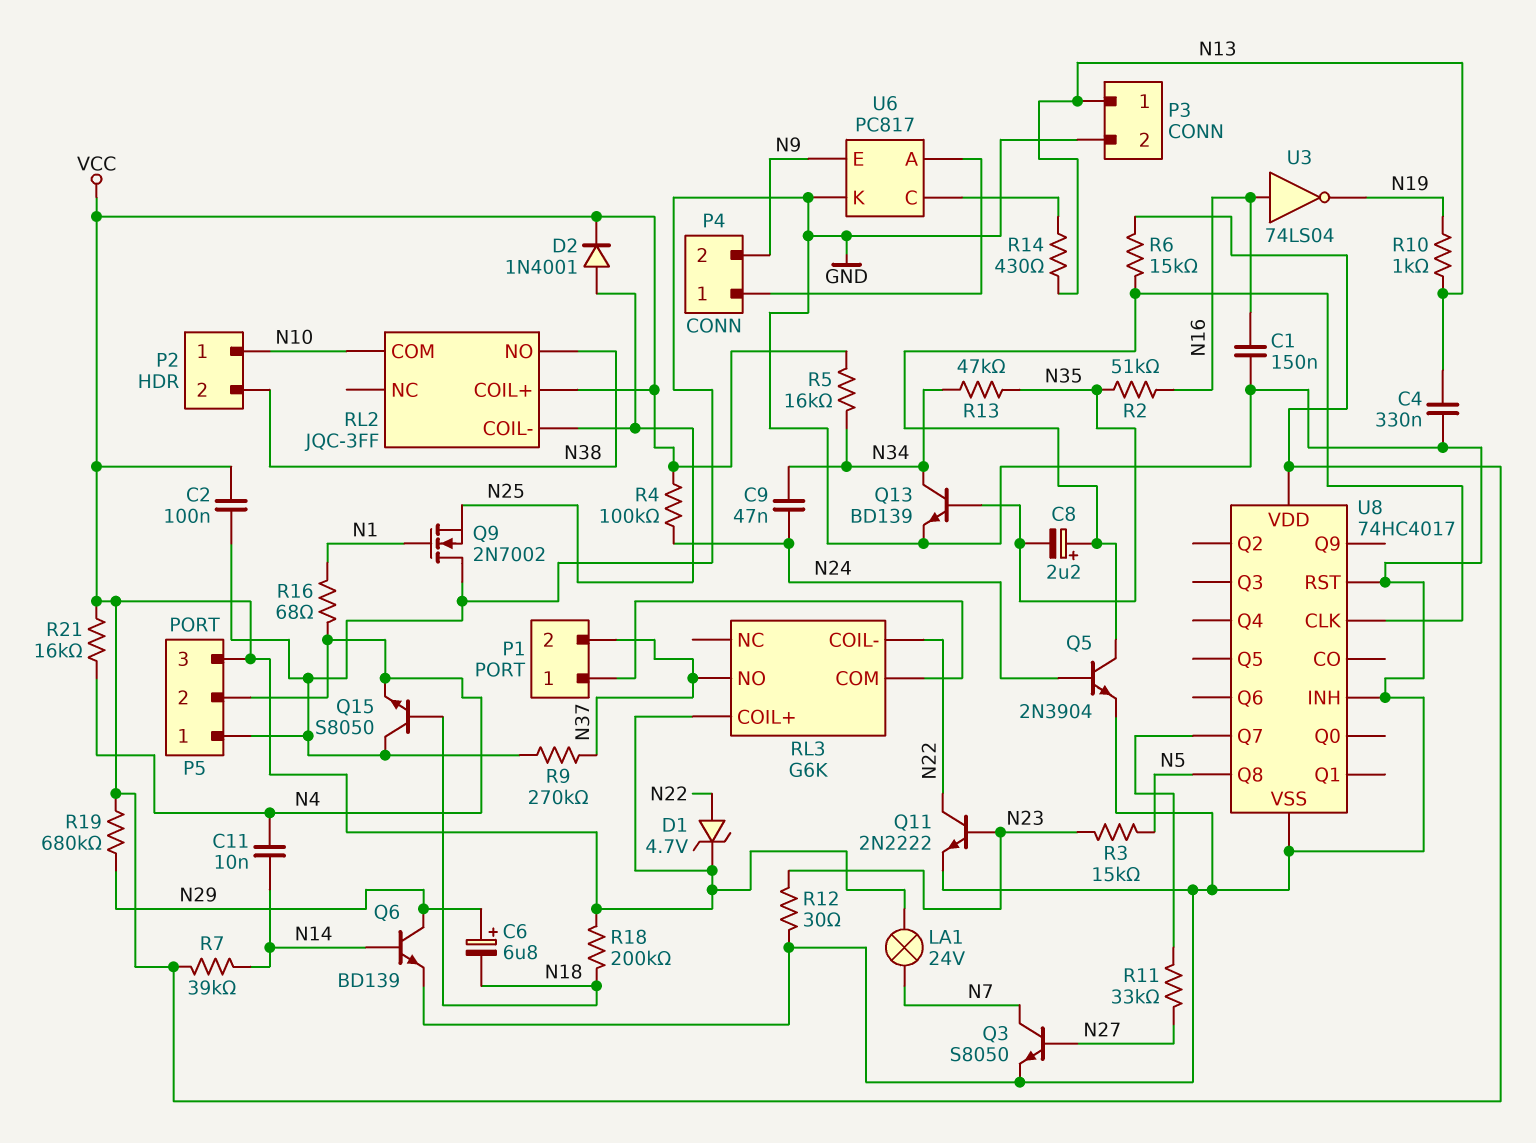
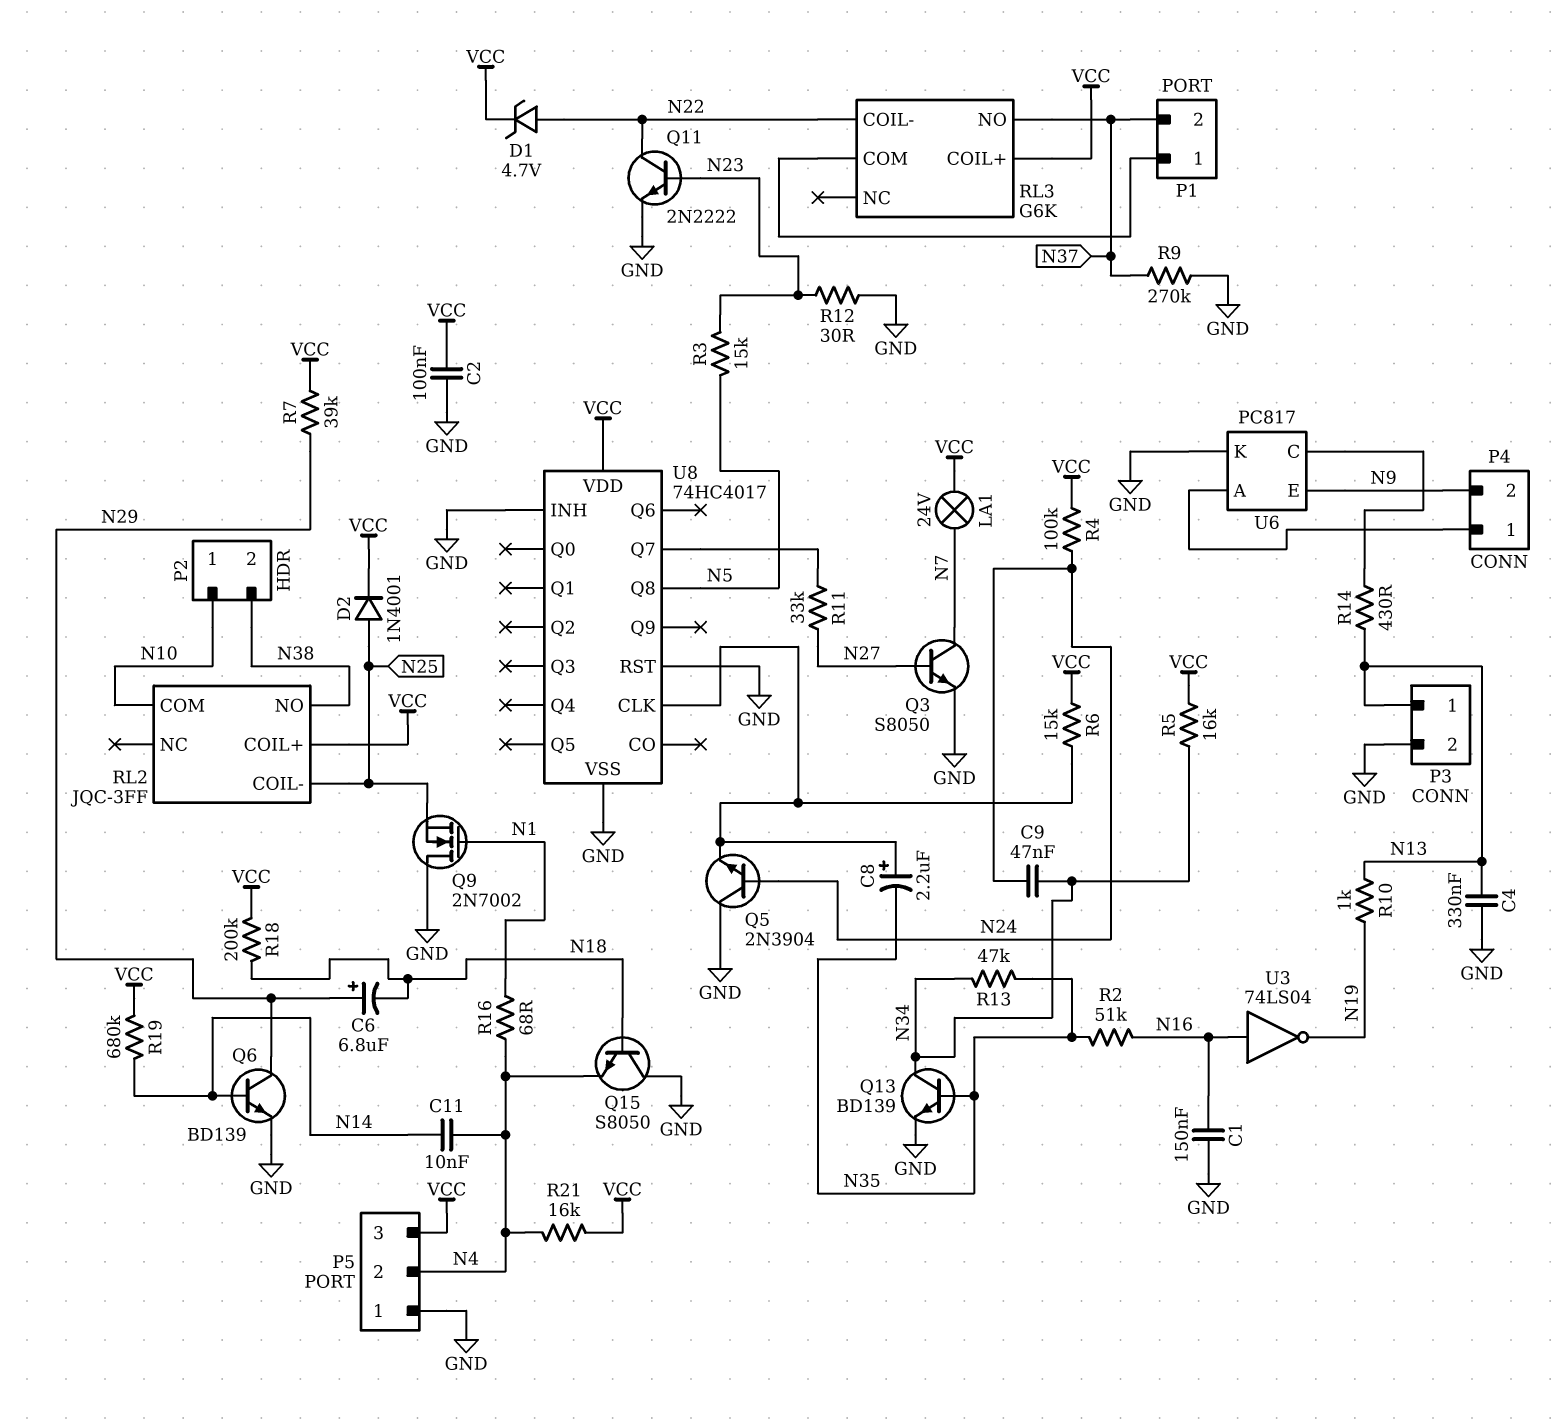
Q5: NPN 2N3904 (B N24, C U8/CLK, E GND) -> NPN 2N3904 (B N24, C GND, E U8/CLK)
R7: 39k (N14, VCC) -> 39k (N29, VCC)
R19: 680k (N29, VCC) -> 680k (N14, VCC)

